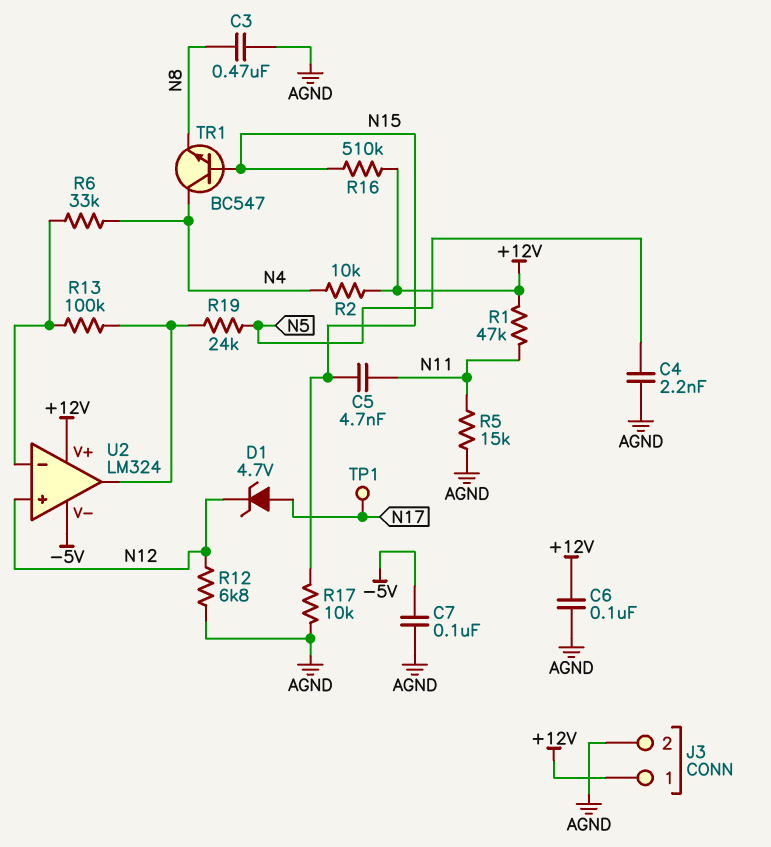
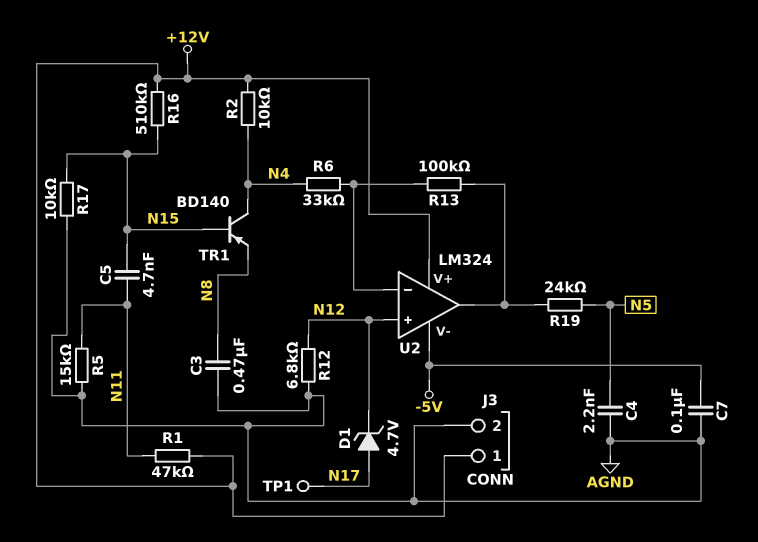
C6: 100nF (+12V, AGND) -> none
TR1: NPN BC547 (B N15, C N4, E N8) -> PNP BD140 (B N15, C N4, E N8)

